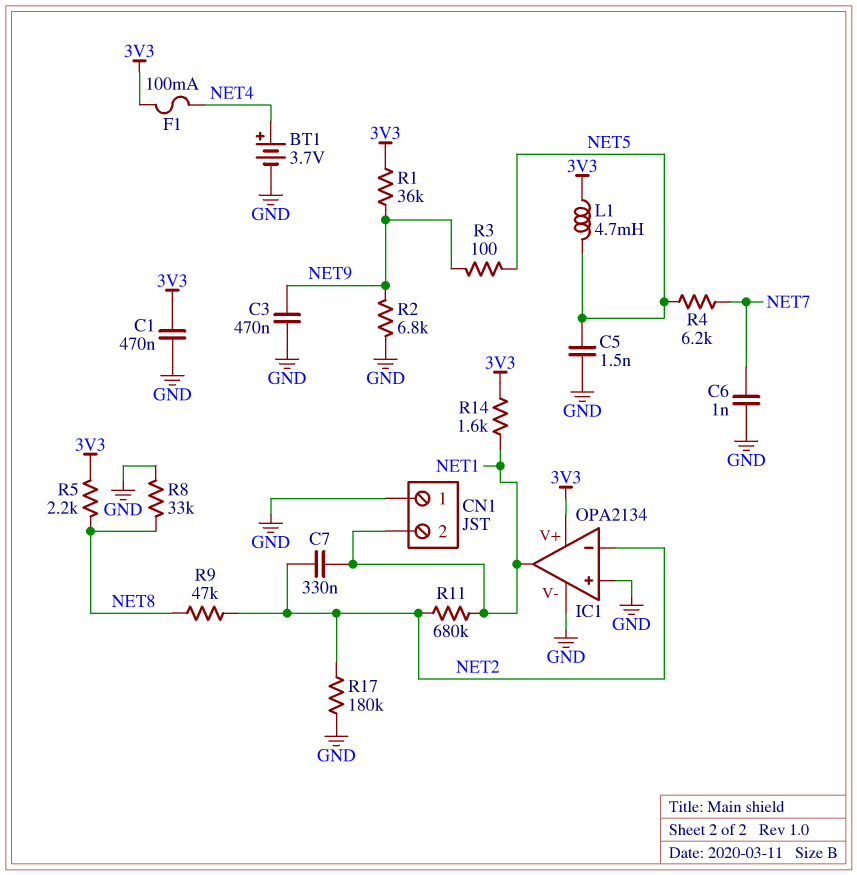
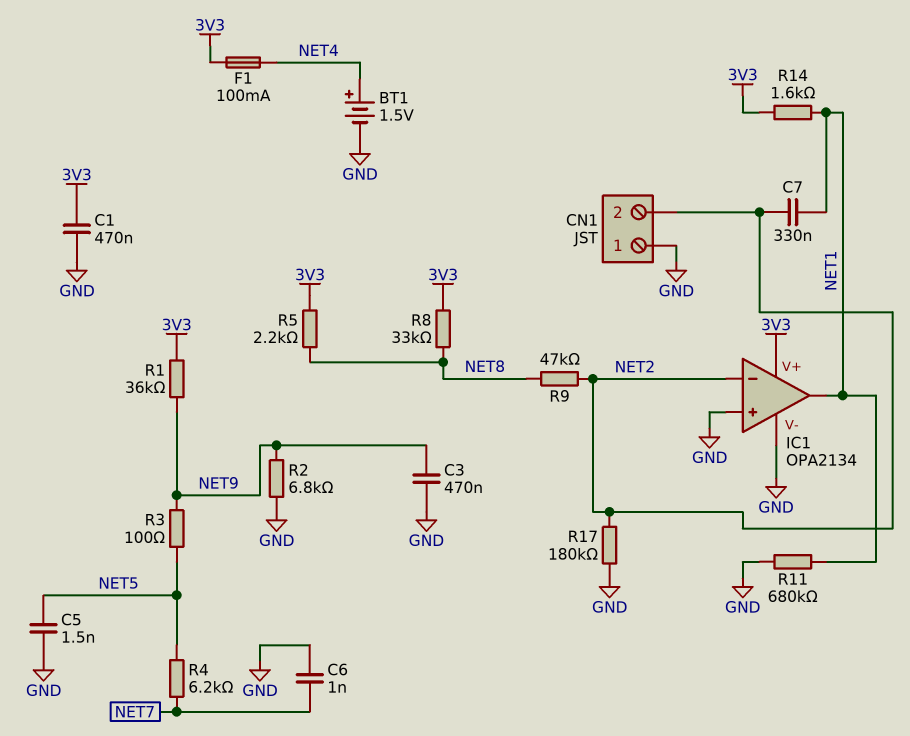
BT1: 3.7V (plus NET4, minus GND) -> 1.5V (plus NET4, minus GND)
CN1 pin 2: NET1 -> NET2
L1: 4.7mH (3V3, NET5) -> none
R8: 33k (GND, NET8) -> 33k (3V3, NET8)
R11: 680k (NET1, NET2) -> 680k (GND, NET1)

